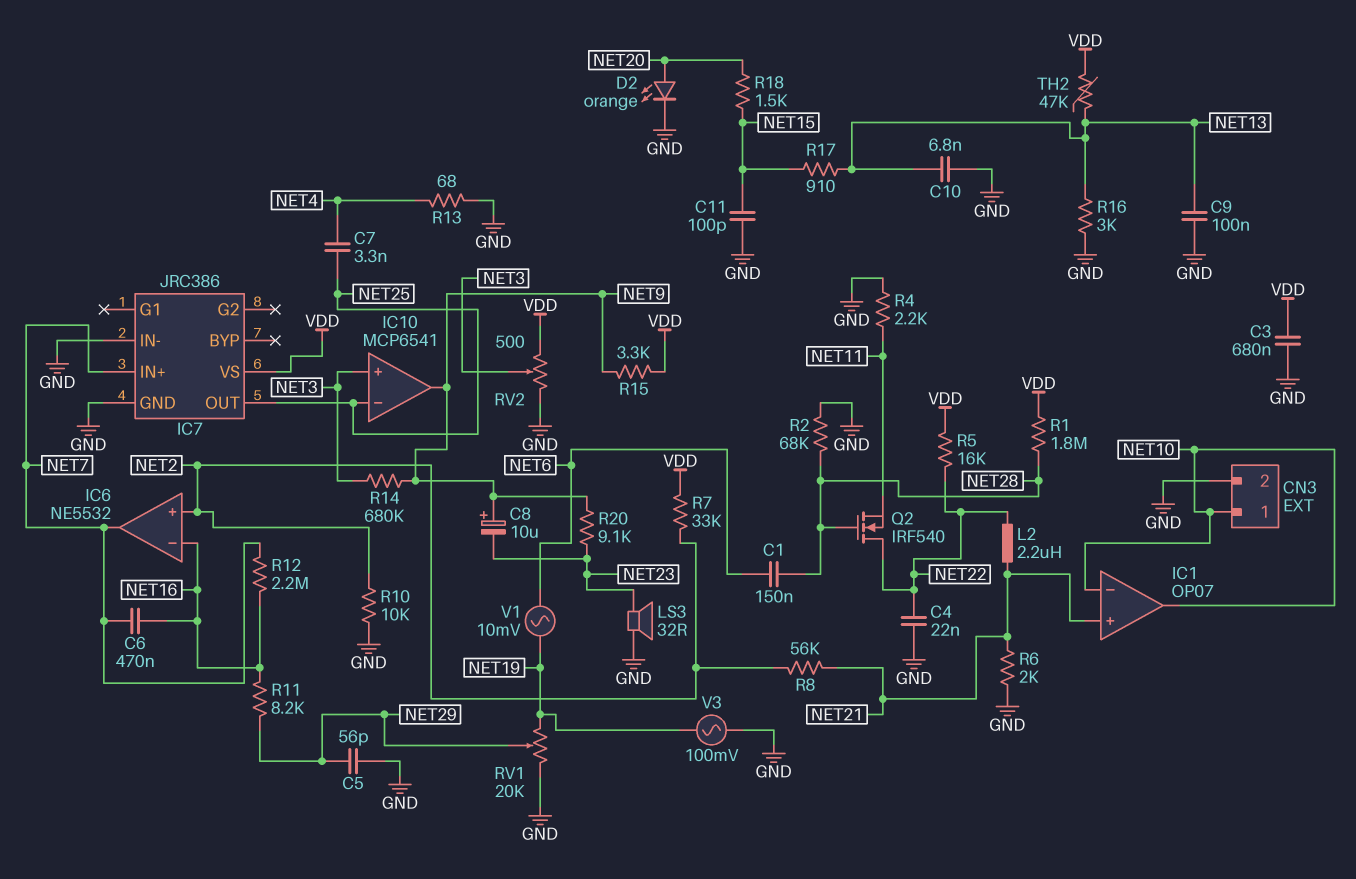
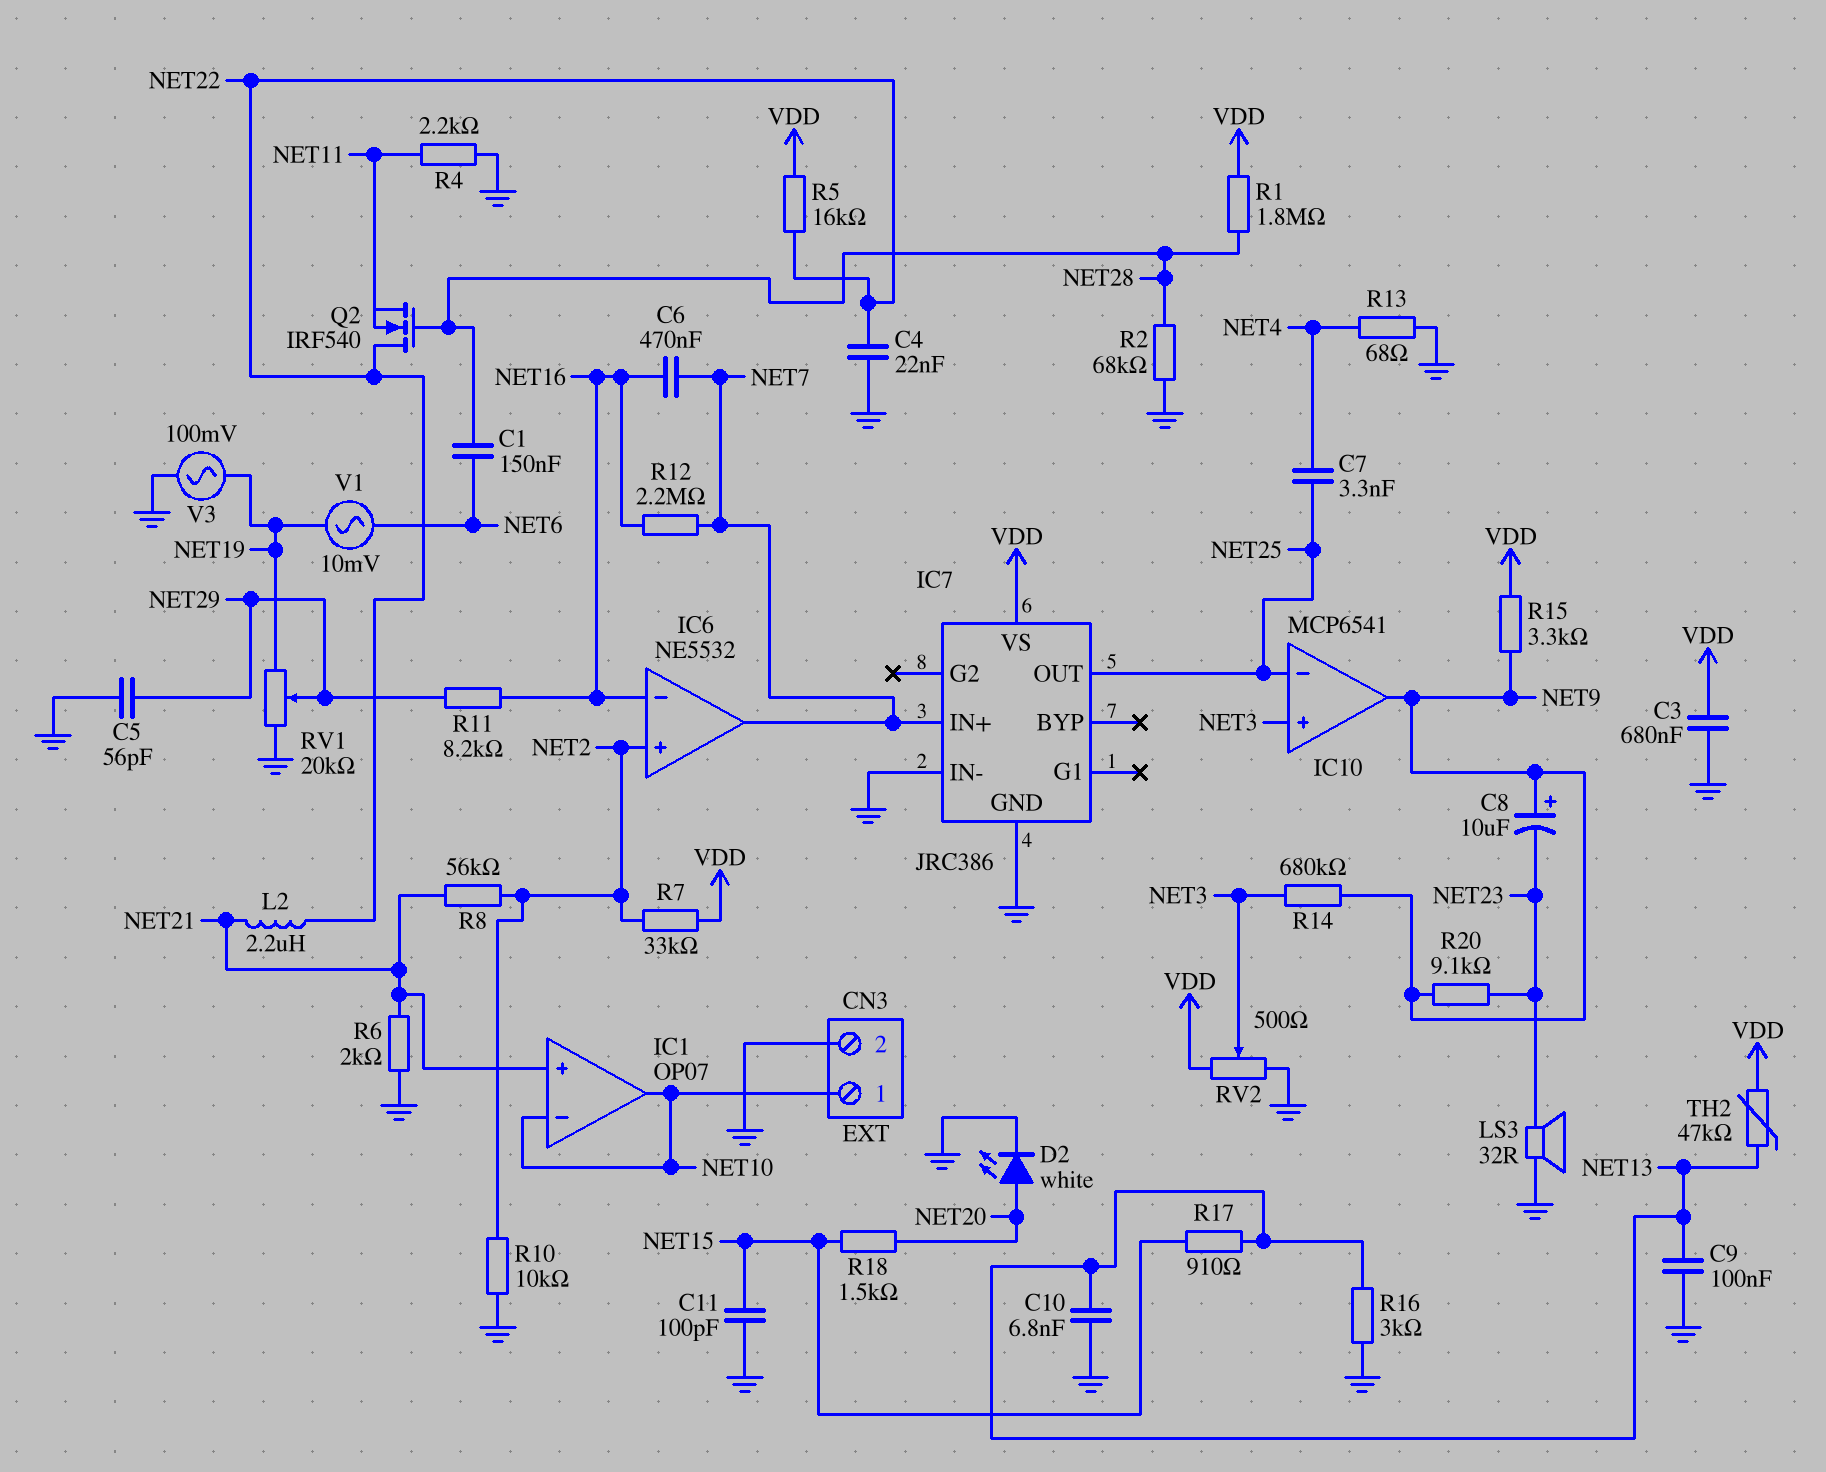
D2: LED orange (A NET20, K GND) -> LED white (A NET20, K GND)

